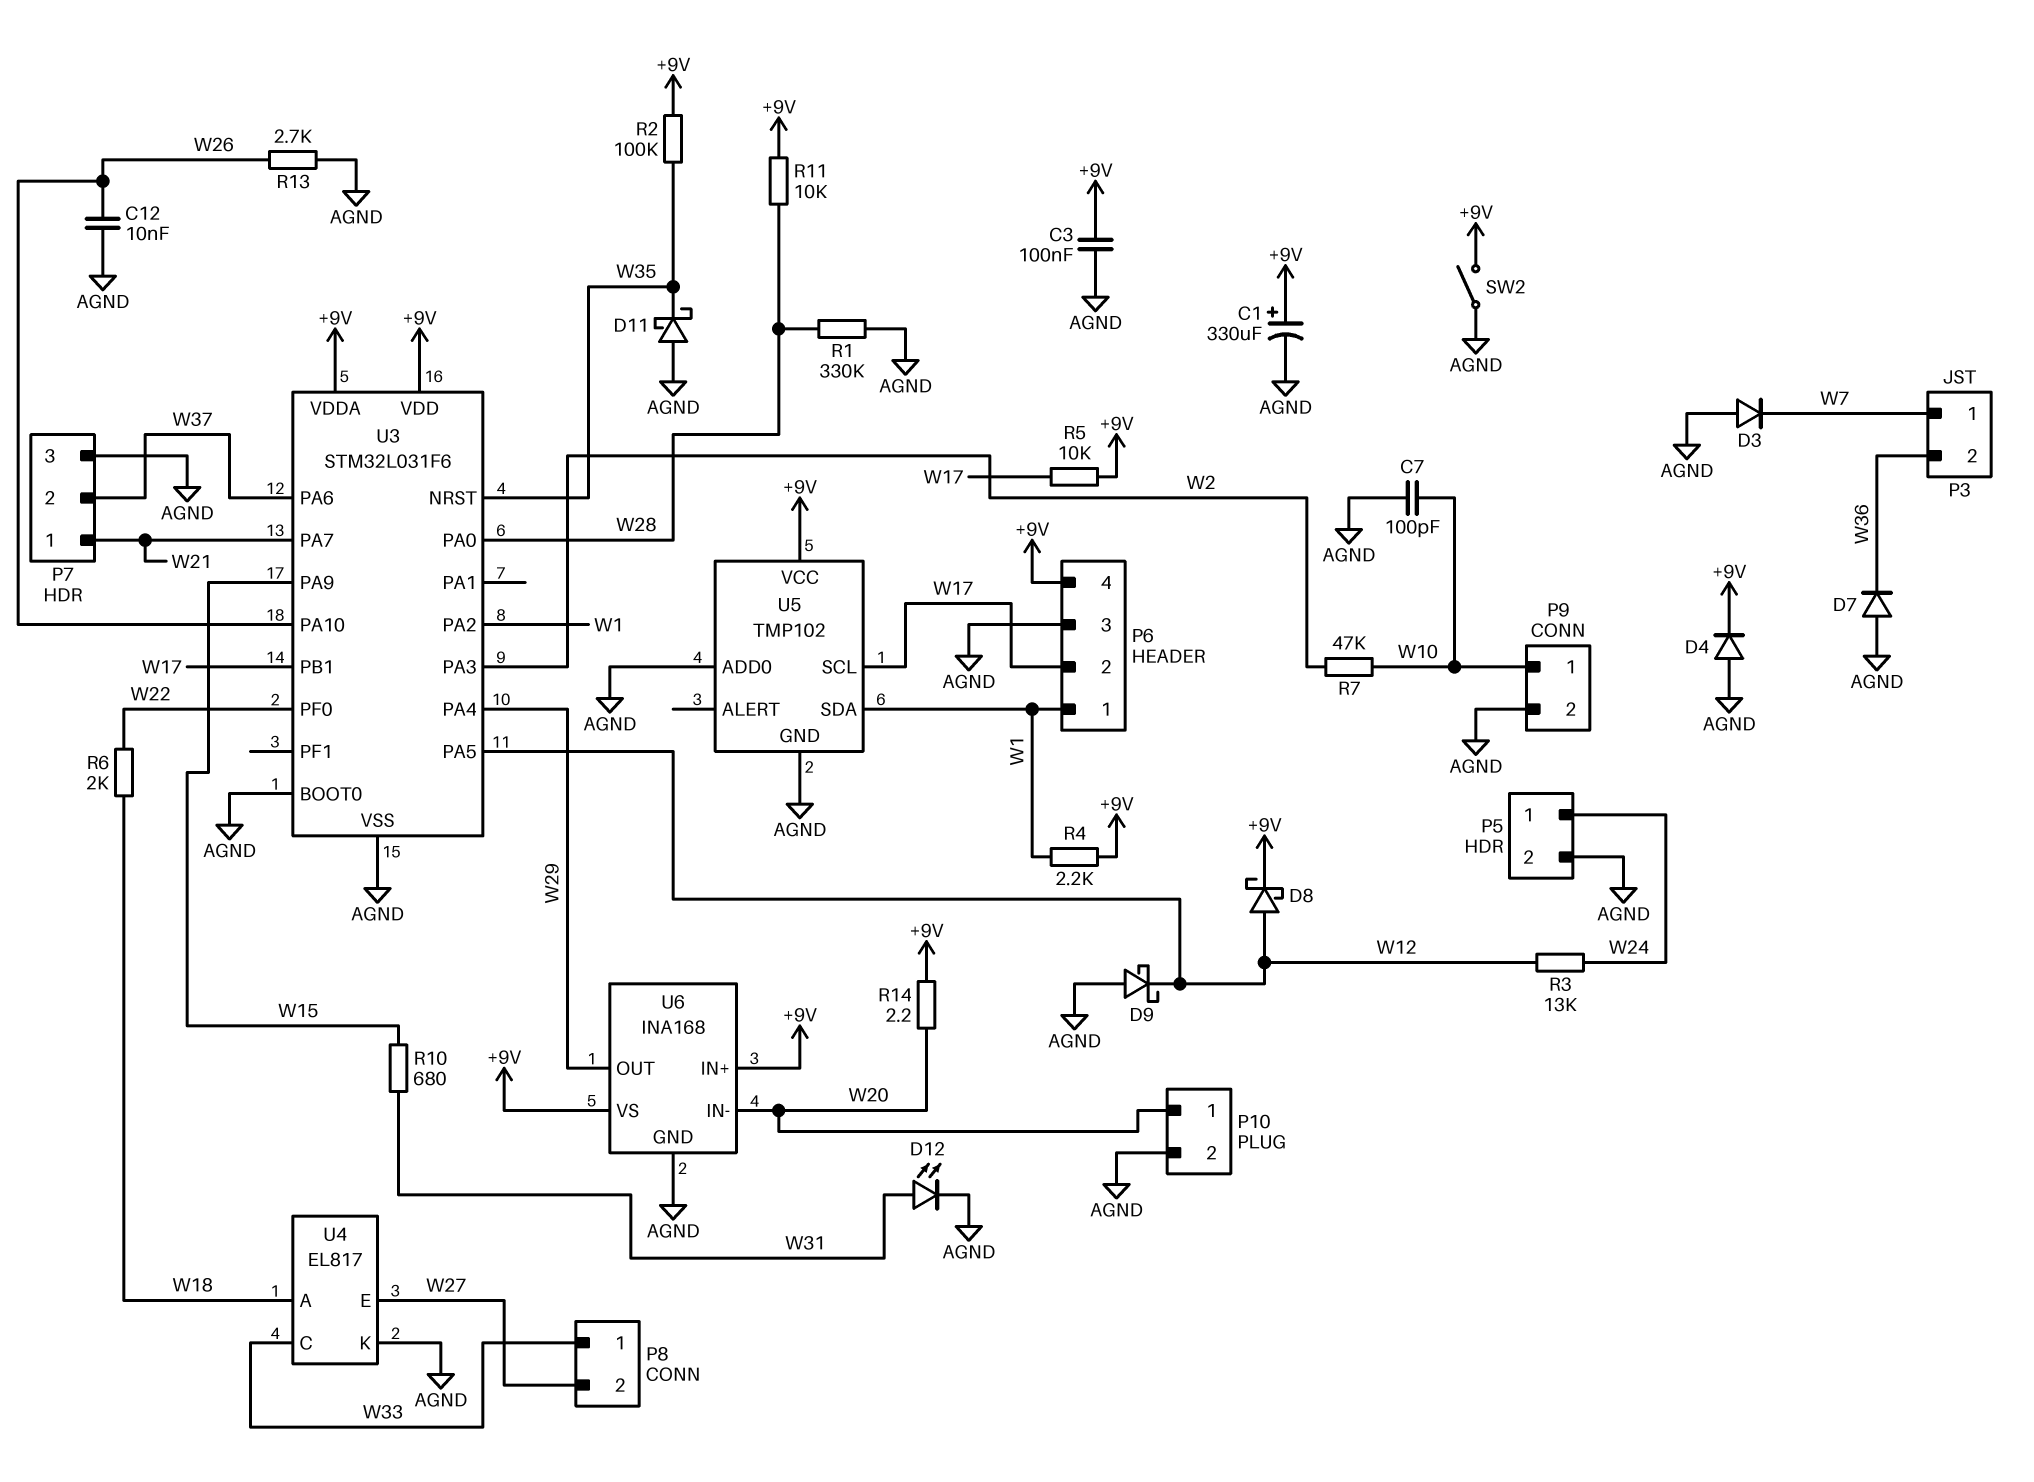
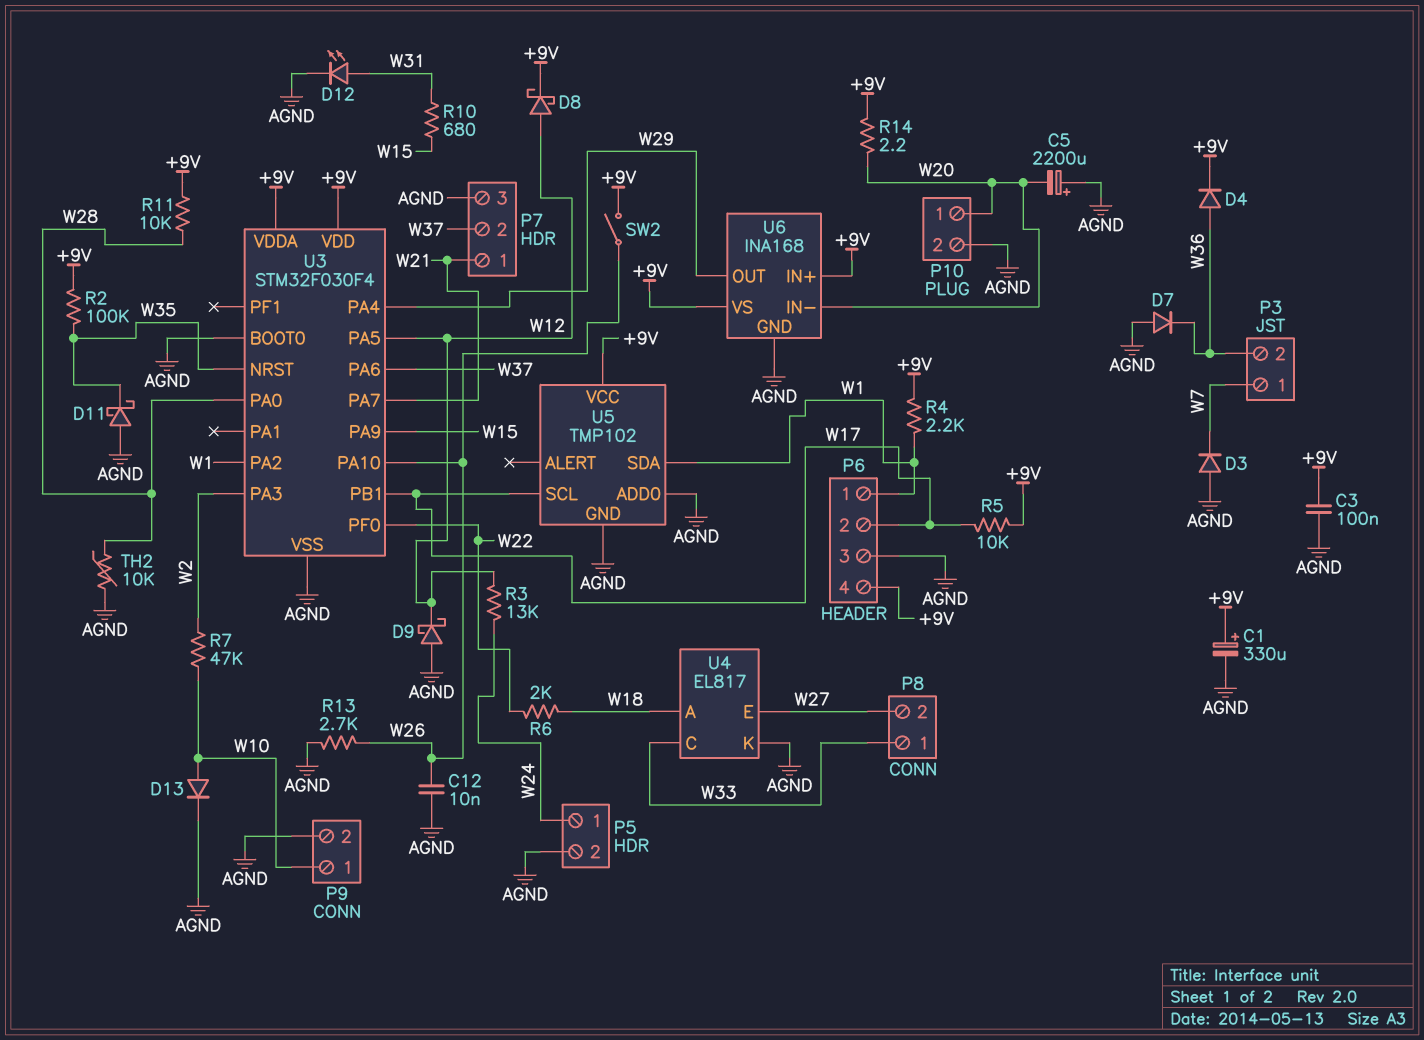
C5: none -> 2200uF (plus AGND, minus W20)
C7: 100pF (AGND, W10) -> none
D4: diode (A AGND, K +9V) -> diode (A W36, K +9V)
D13: none -> diode (A W10, K AGND)
R1: 330k (AGND, W28) -> none
SW2: switch (+9V, AGND) -> switch (+9V, W26)
TH2: none -> 10k (AGND, W28)
U3: STM32L031F6 -> STM32F030F4

